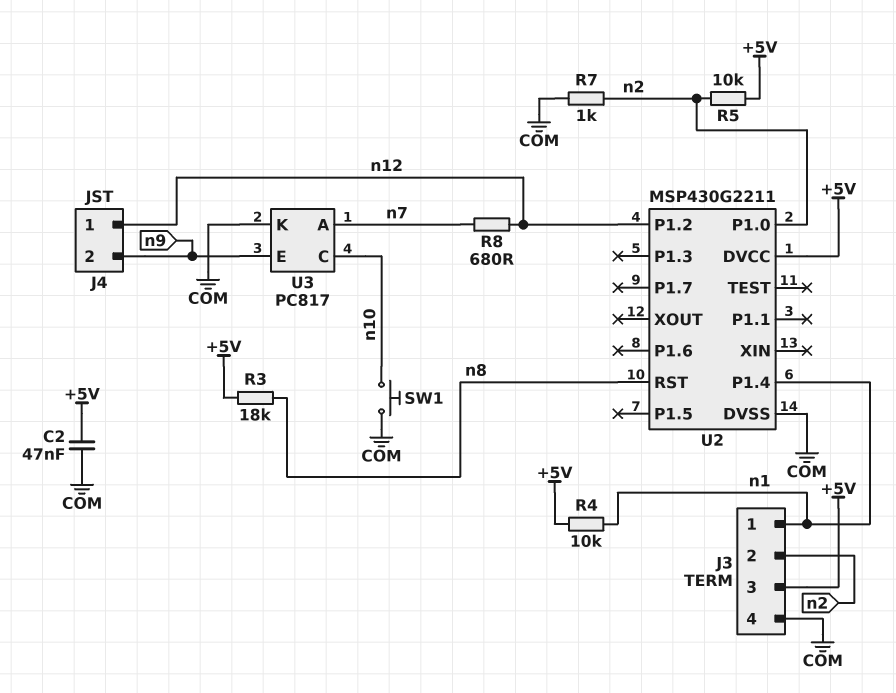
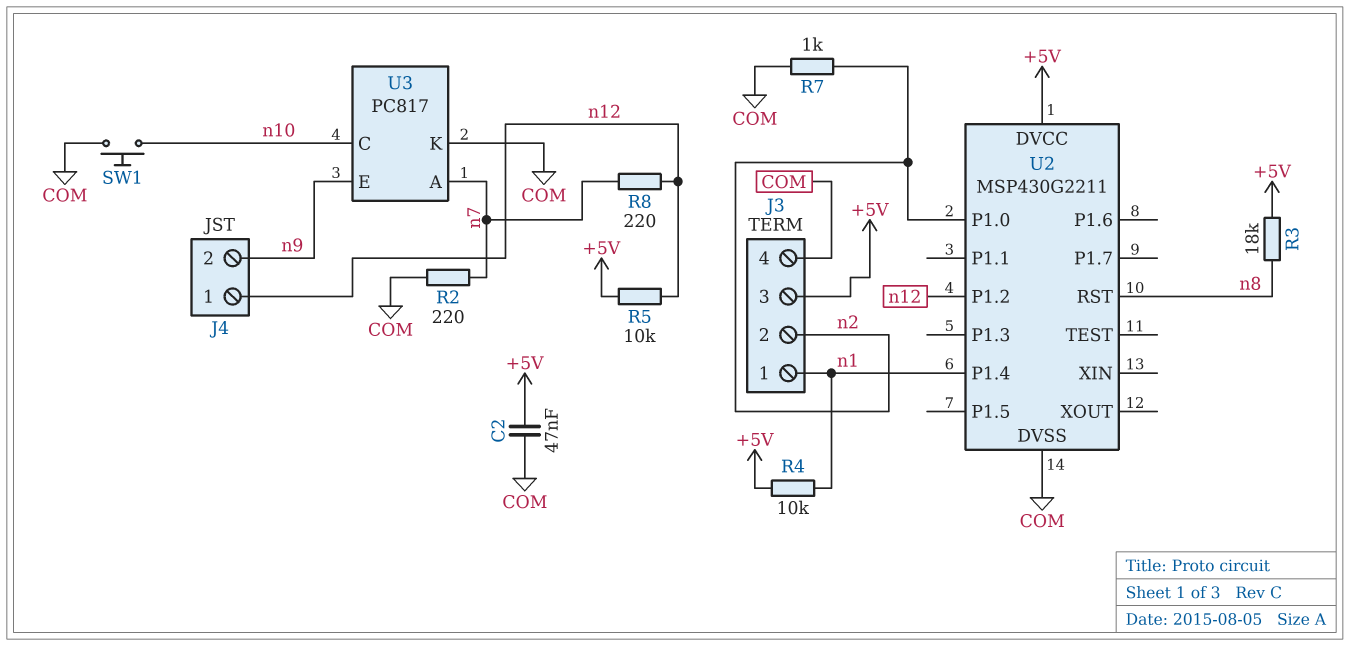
R2: none -> 220 (COM, n7)
R5: 10k (+5V, n2) -> 10k (+5V, n12)
R8: 680 (n7, n12) -> 220 (n7, n12)

